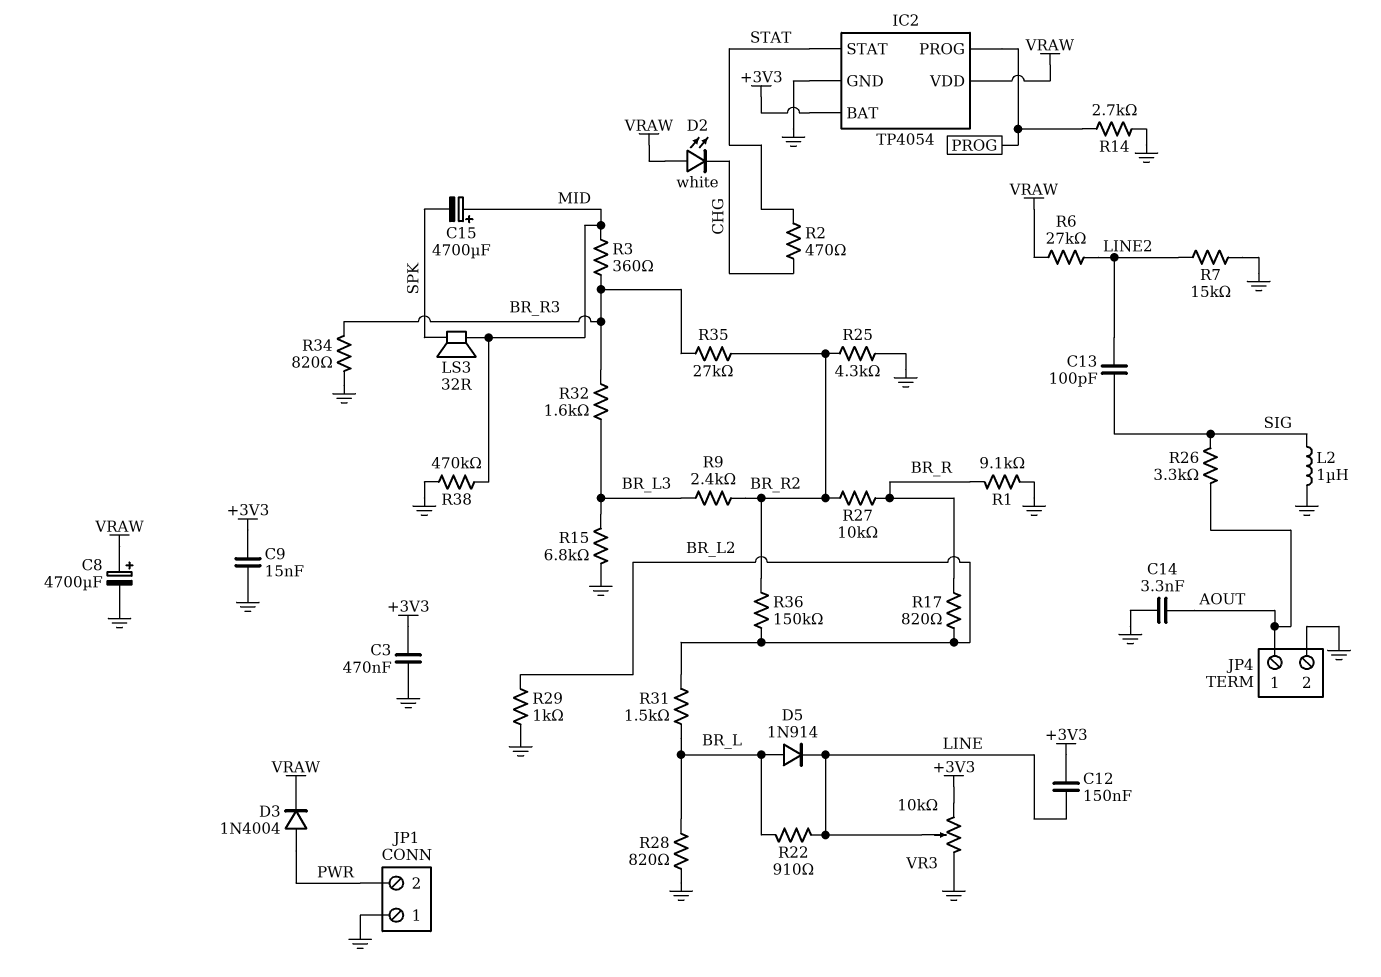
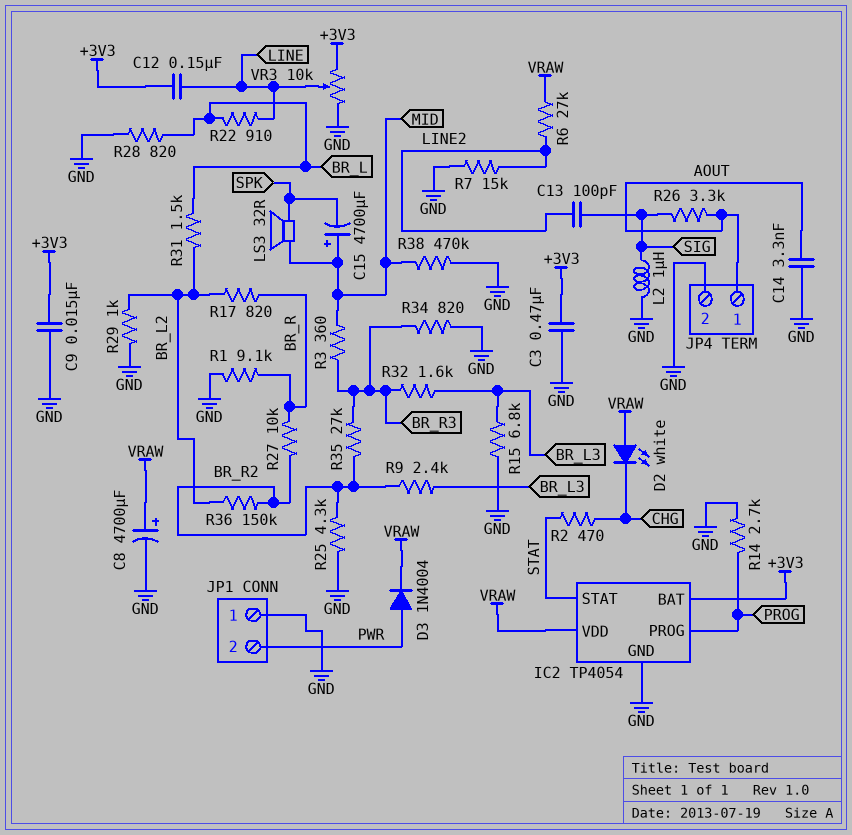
D5: diode 1N914 (A BR_L, K LINE) -> none

